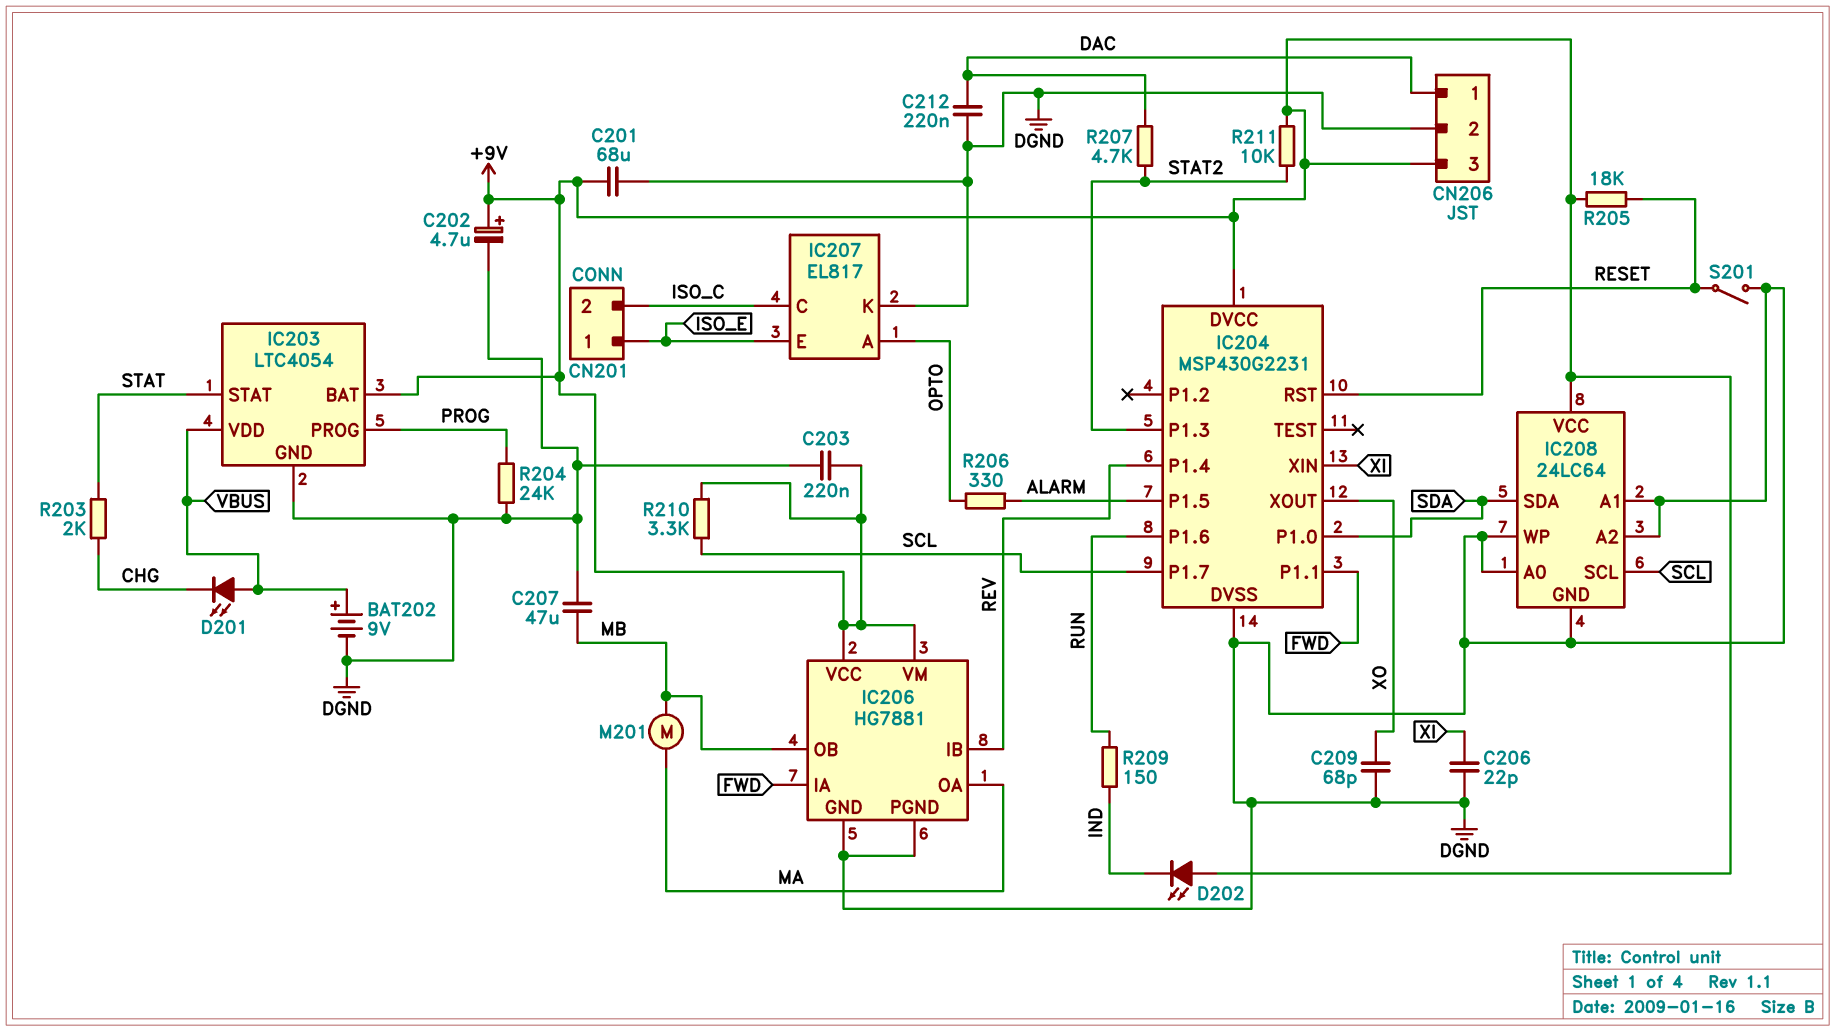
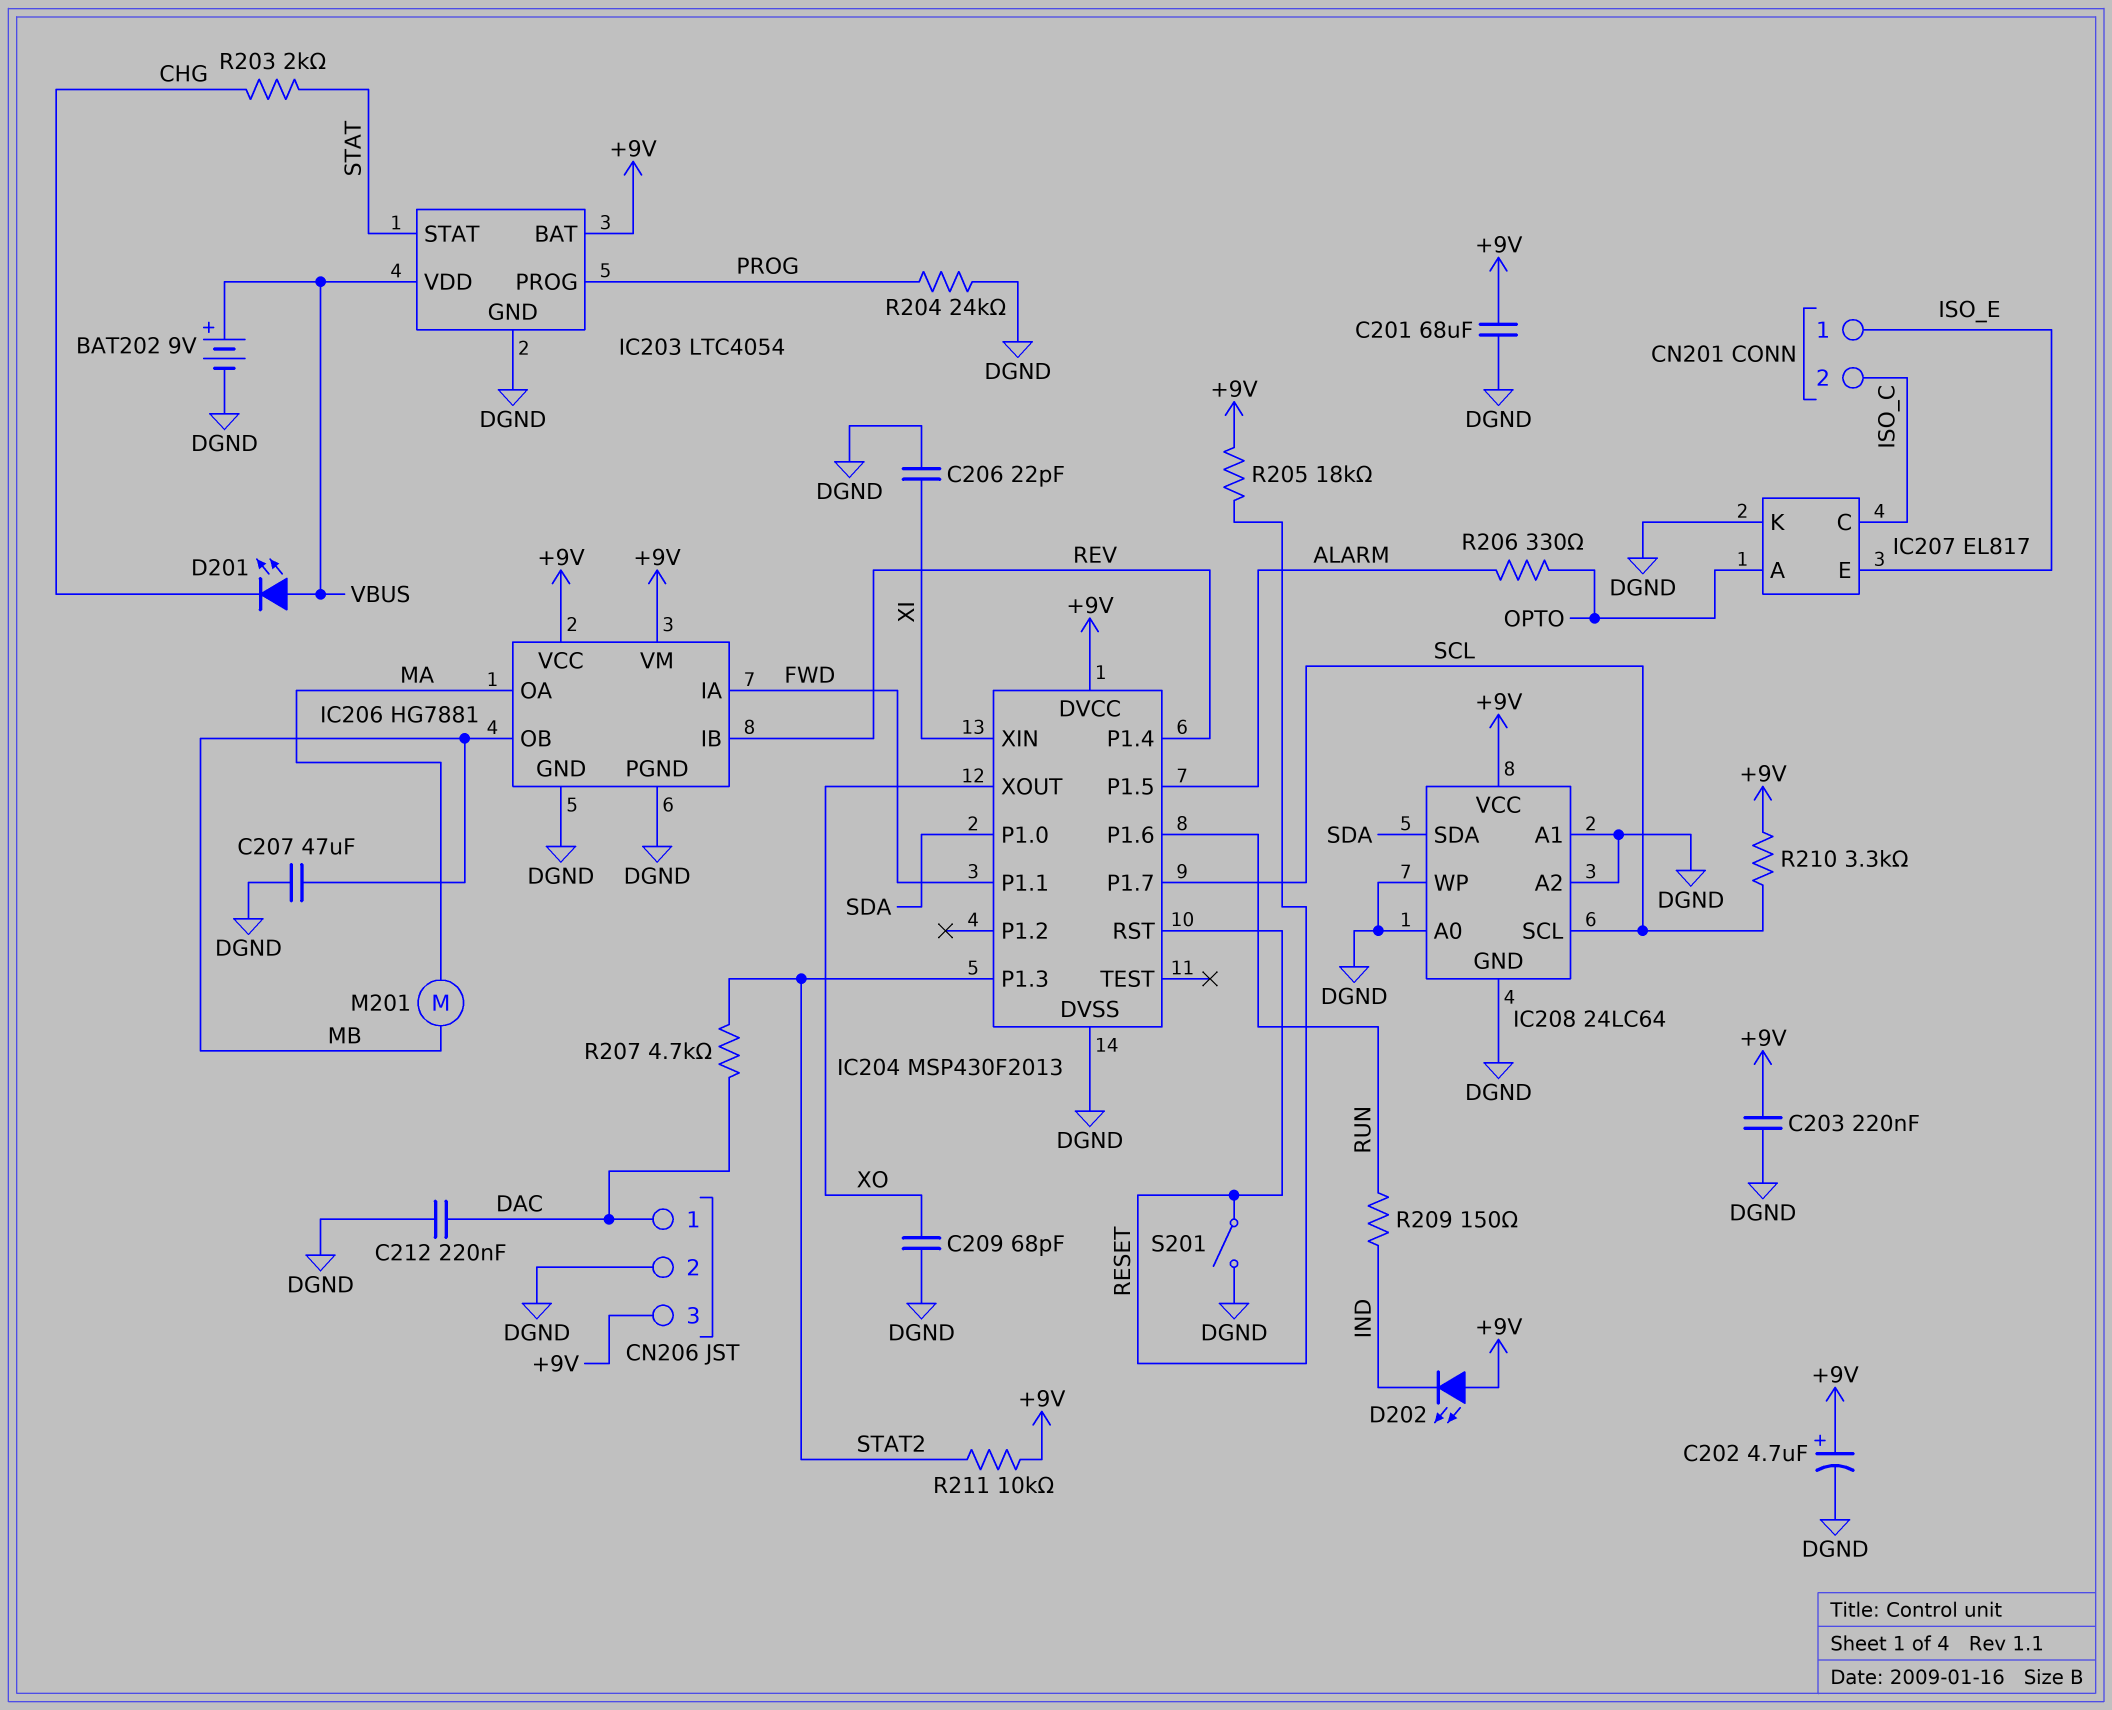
IC204: MSP430G2231 -> MSP430F2013

